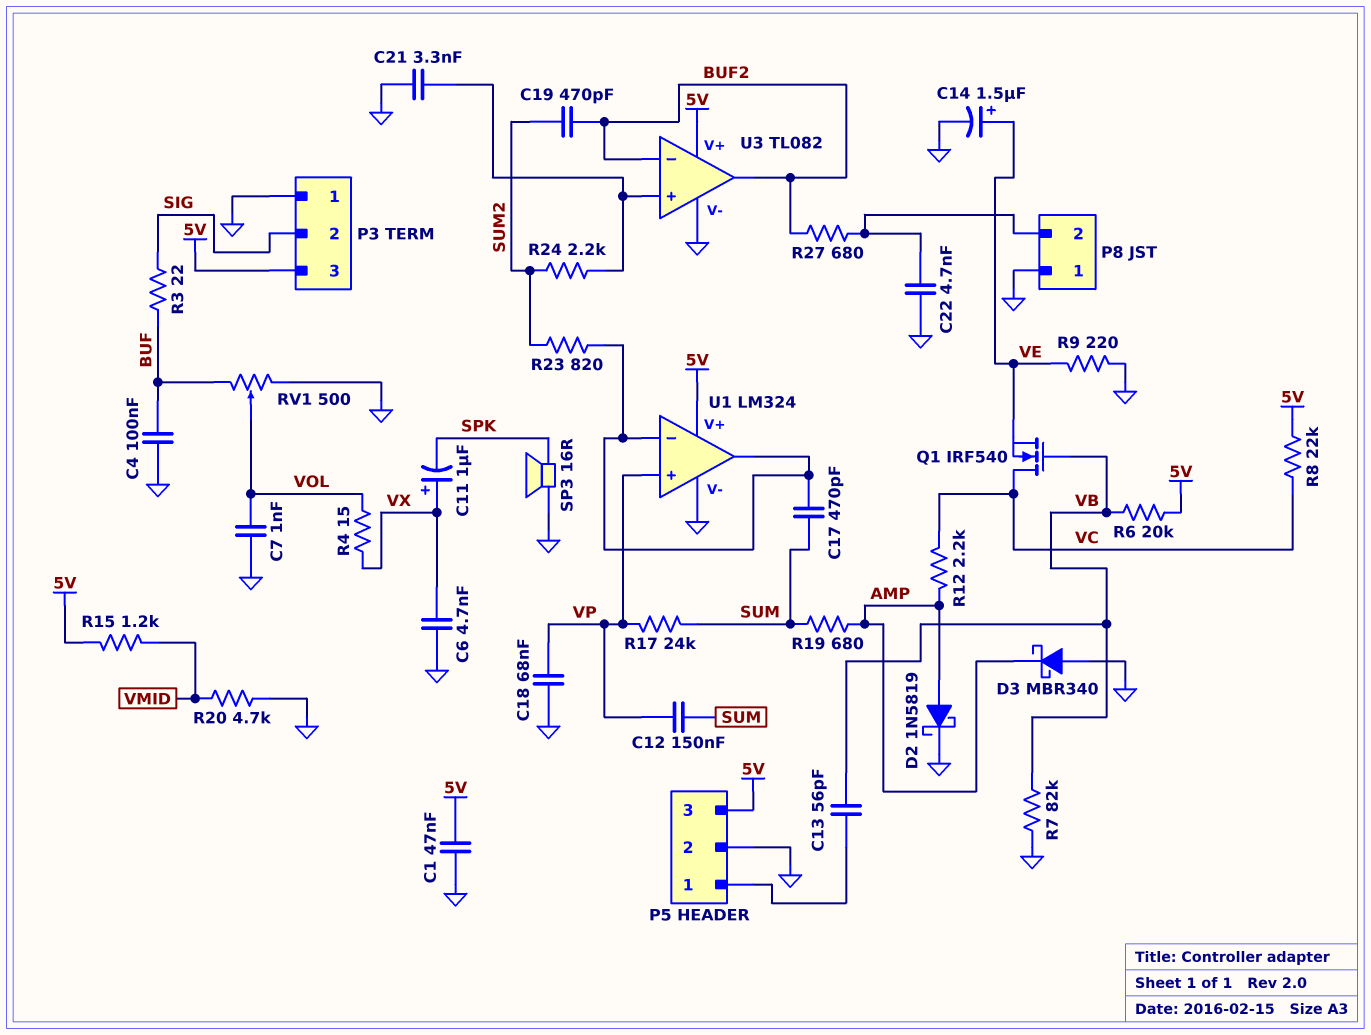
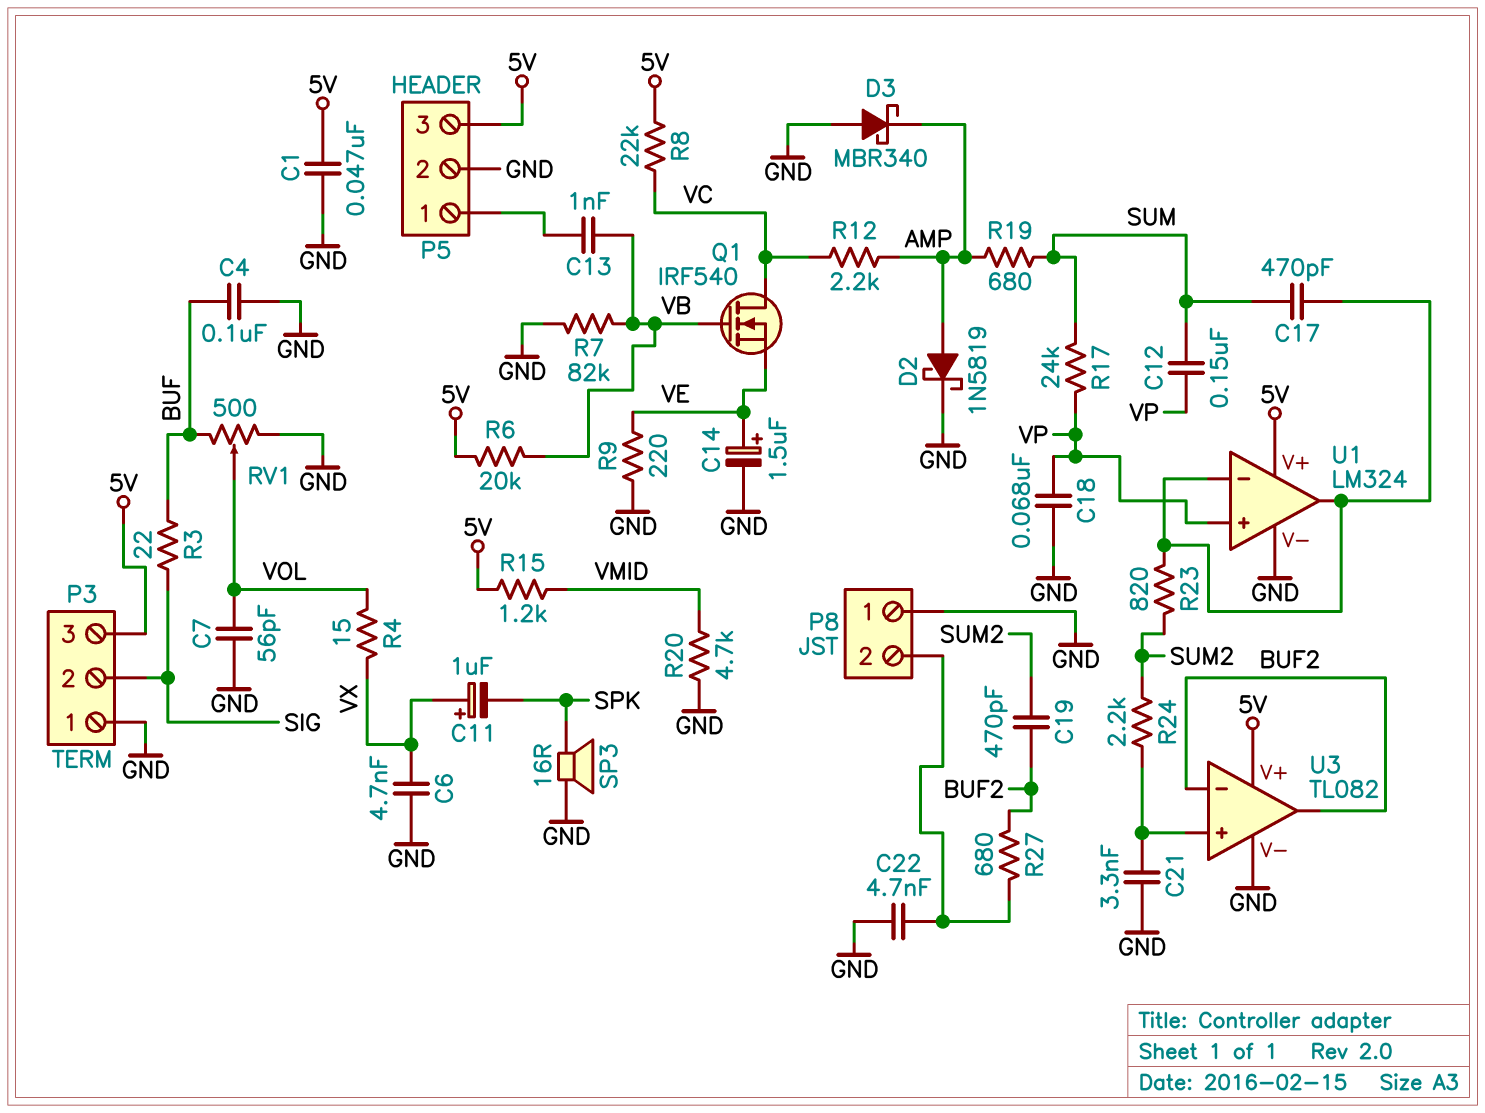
C7: 1nF (GND, VOL) -> 56pF (GND, VOL)
C13: 56pF (P5/1, VB) -> 1nF (P5/1, VB)

